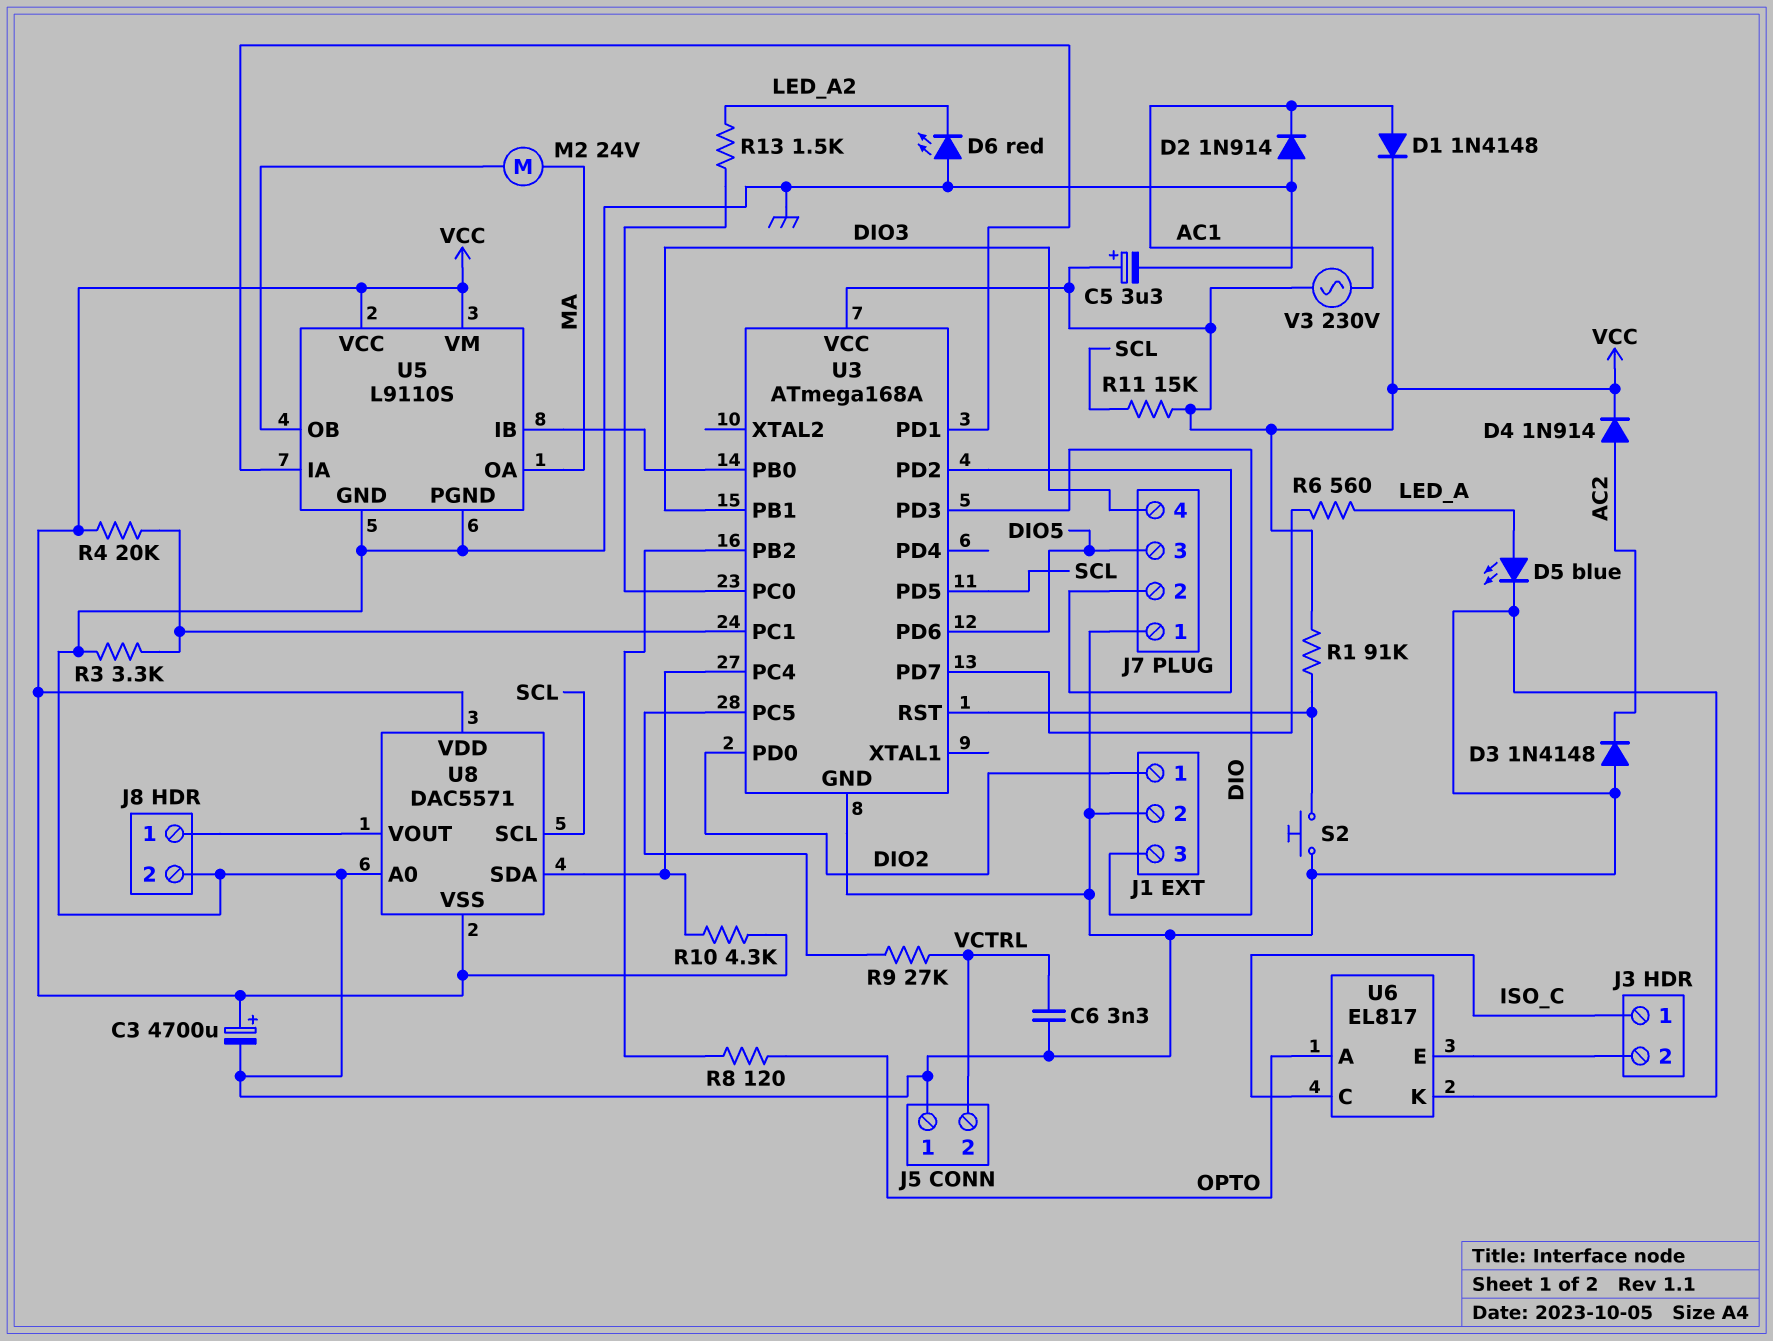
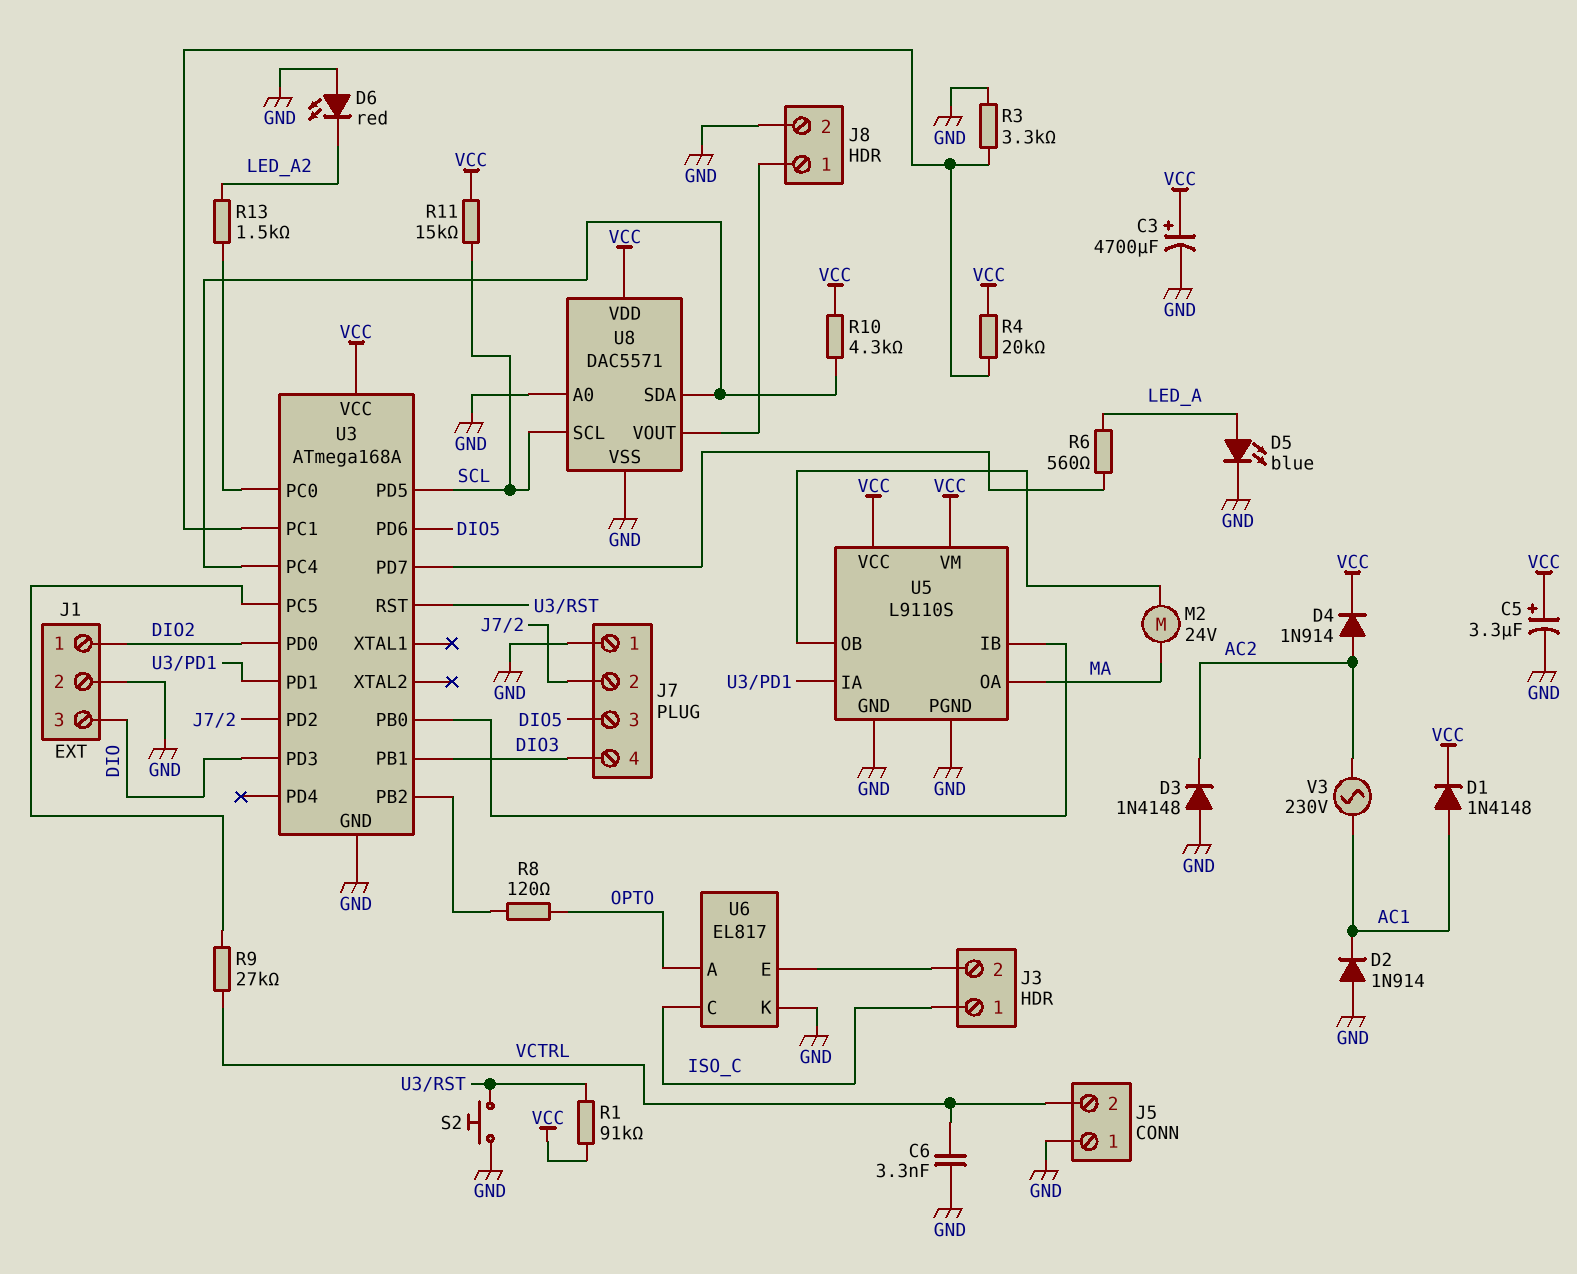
U8 pin VSS: VCC -> GND
V3: AC 230V (AC1, VCC) -> AC 230V (AC1, AC2)

